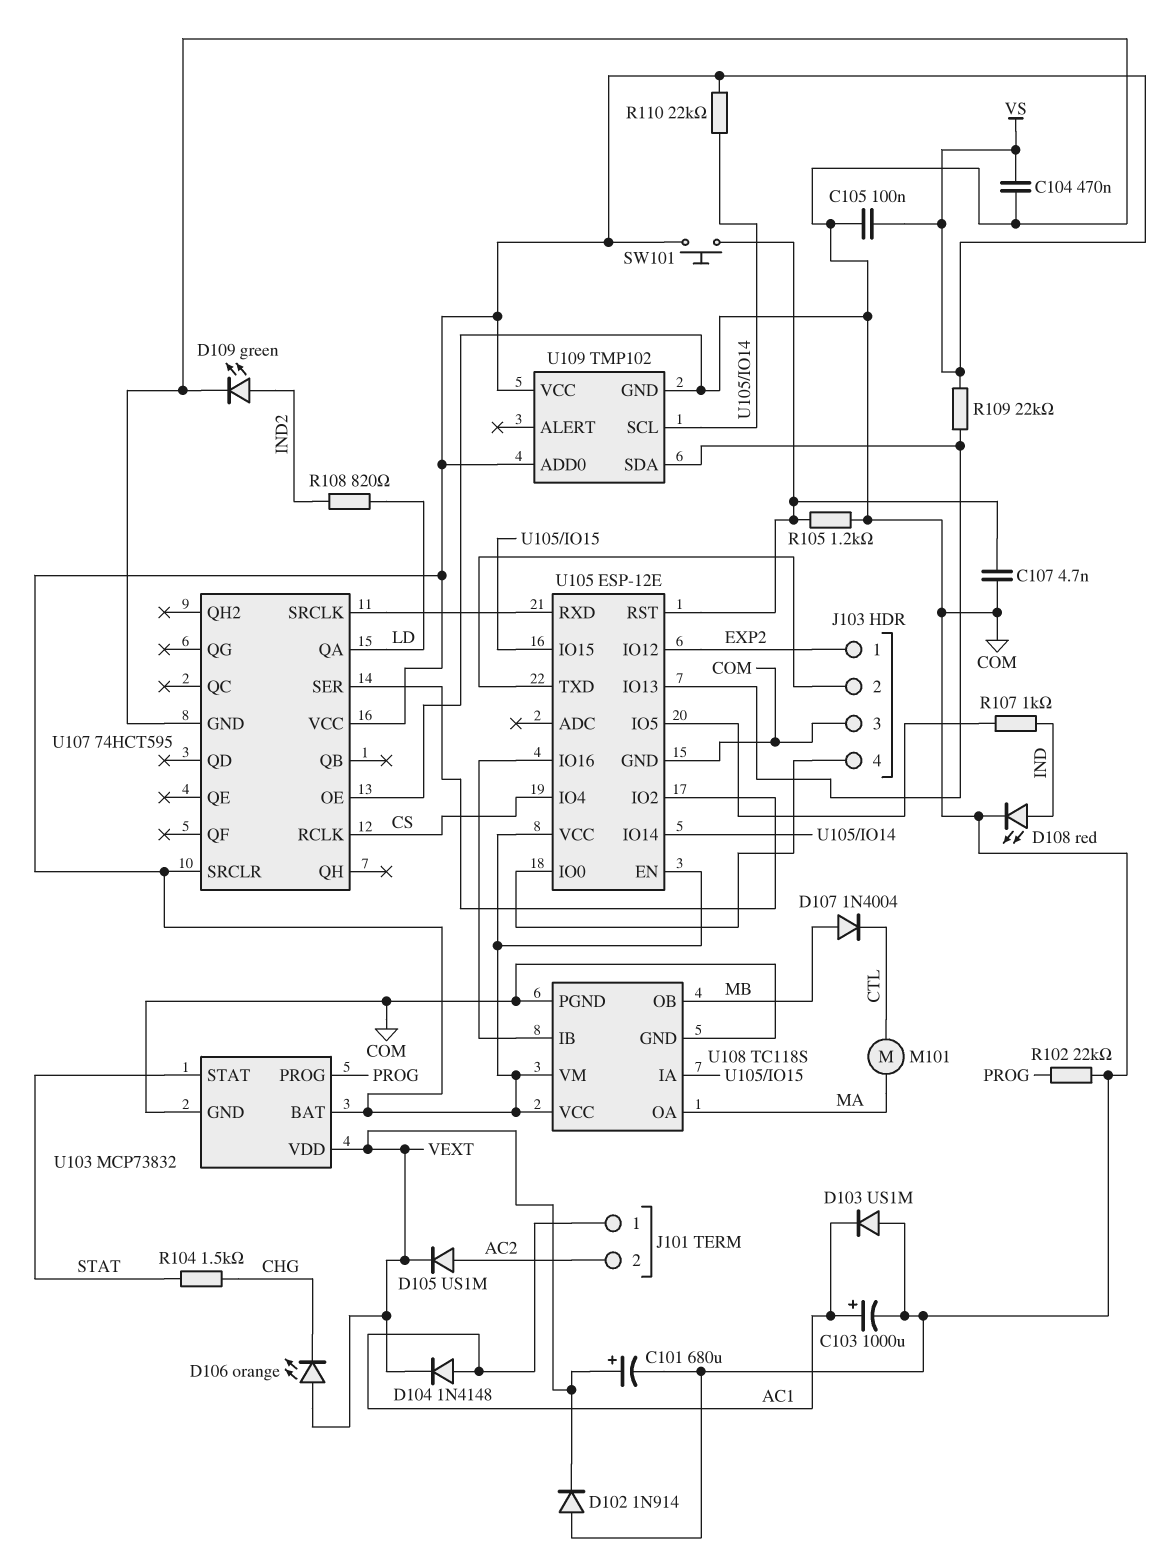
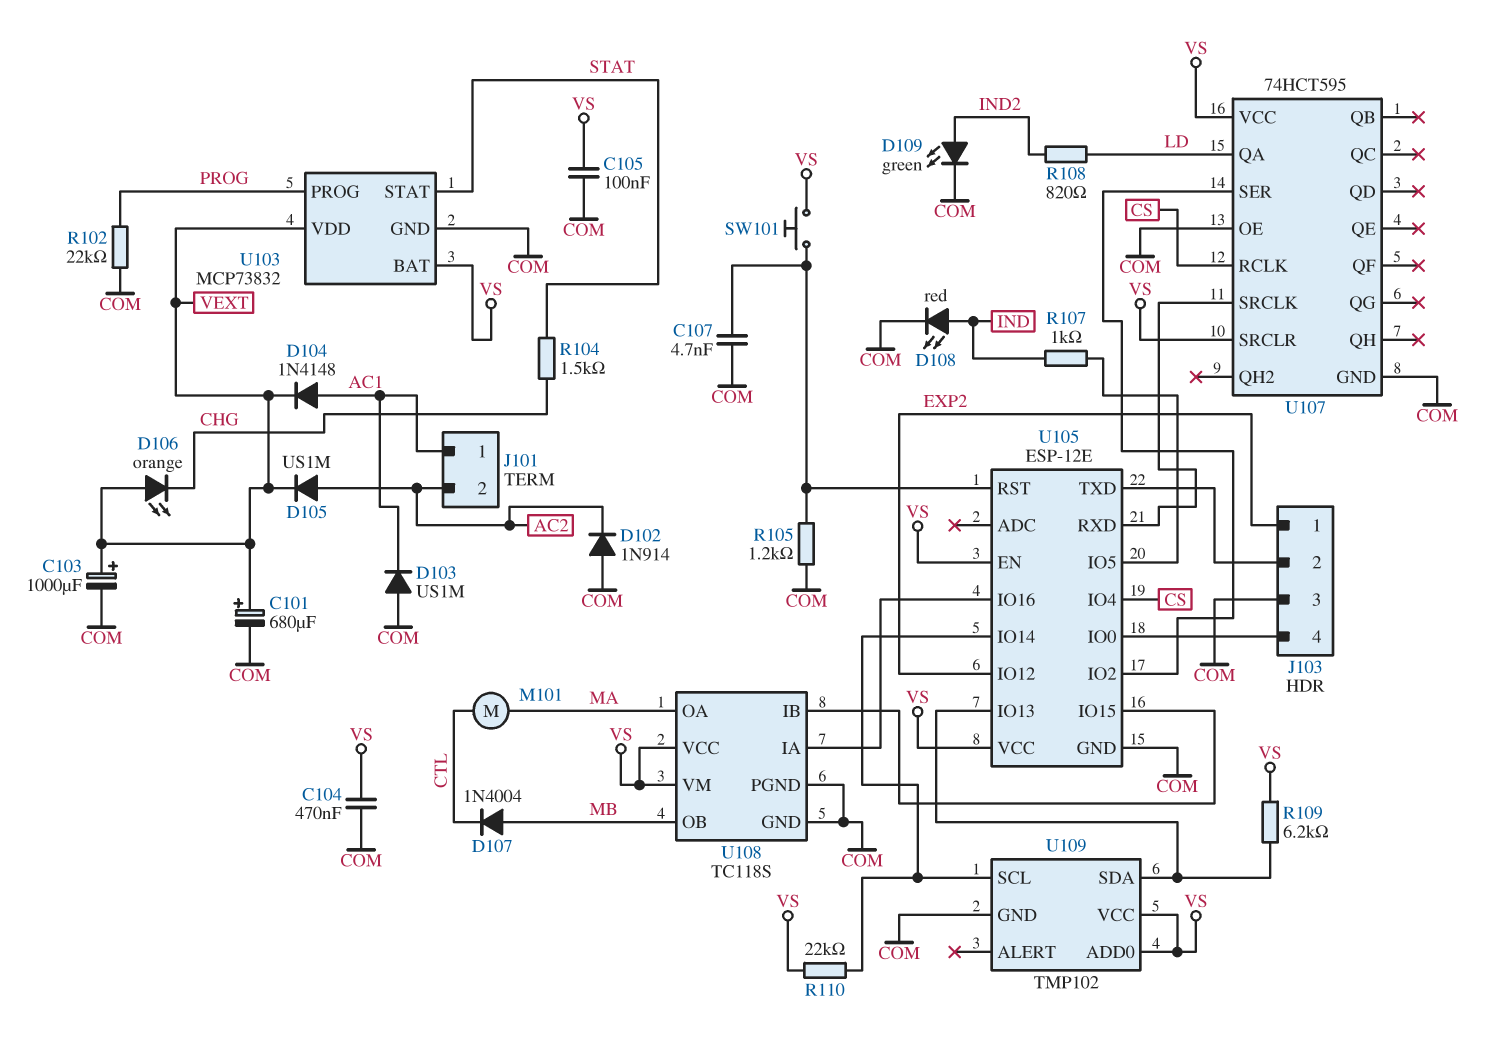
C103: 1000uF (plus AC1, minus COM) -> 1000uF (plus VEXT, minus COM)
D102: diode 1N914 (A COM, K VEXT) -> diode 1N914 (A COM, K AC2)
R109: 22k (U105/IO13, VS) -> 6.2k (U105/IO13, VS)
U108 pin IA: U105/IO15 -> U105/IO16
U108 pin IB: U105/IO16 -> U105/IO15

